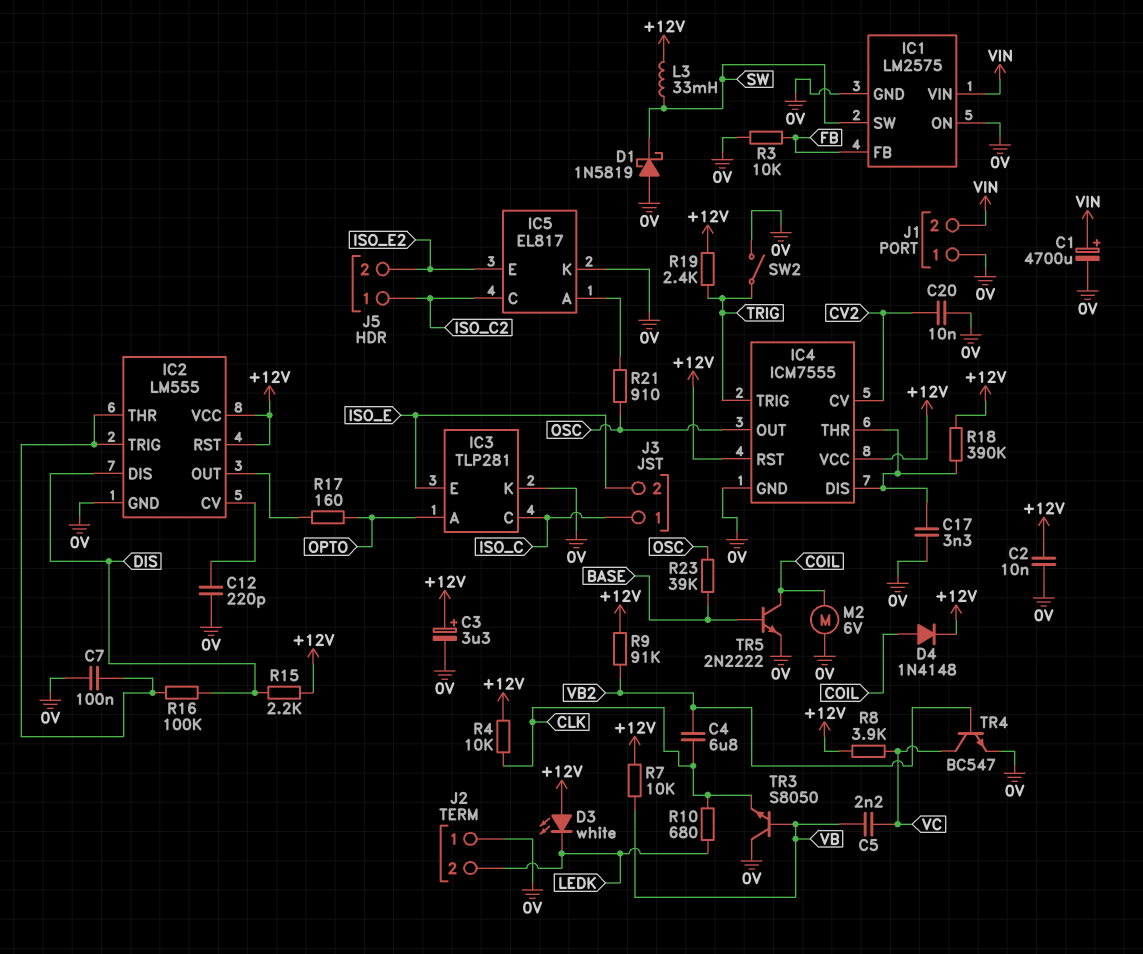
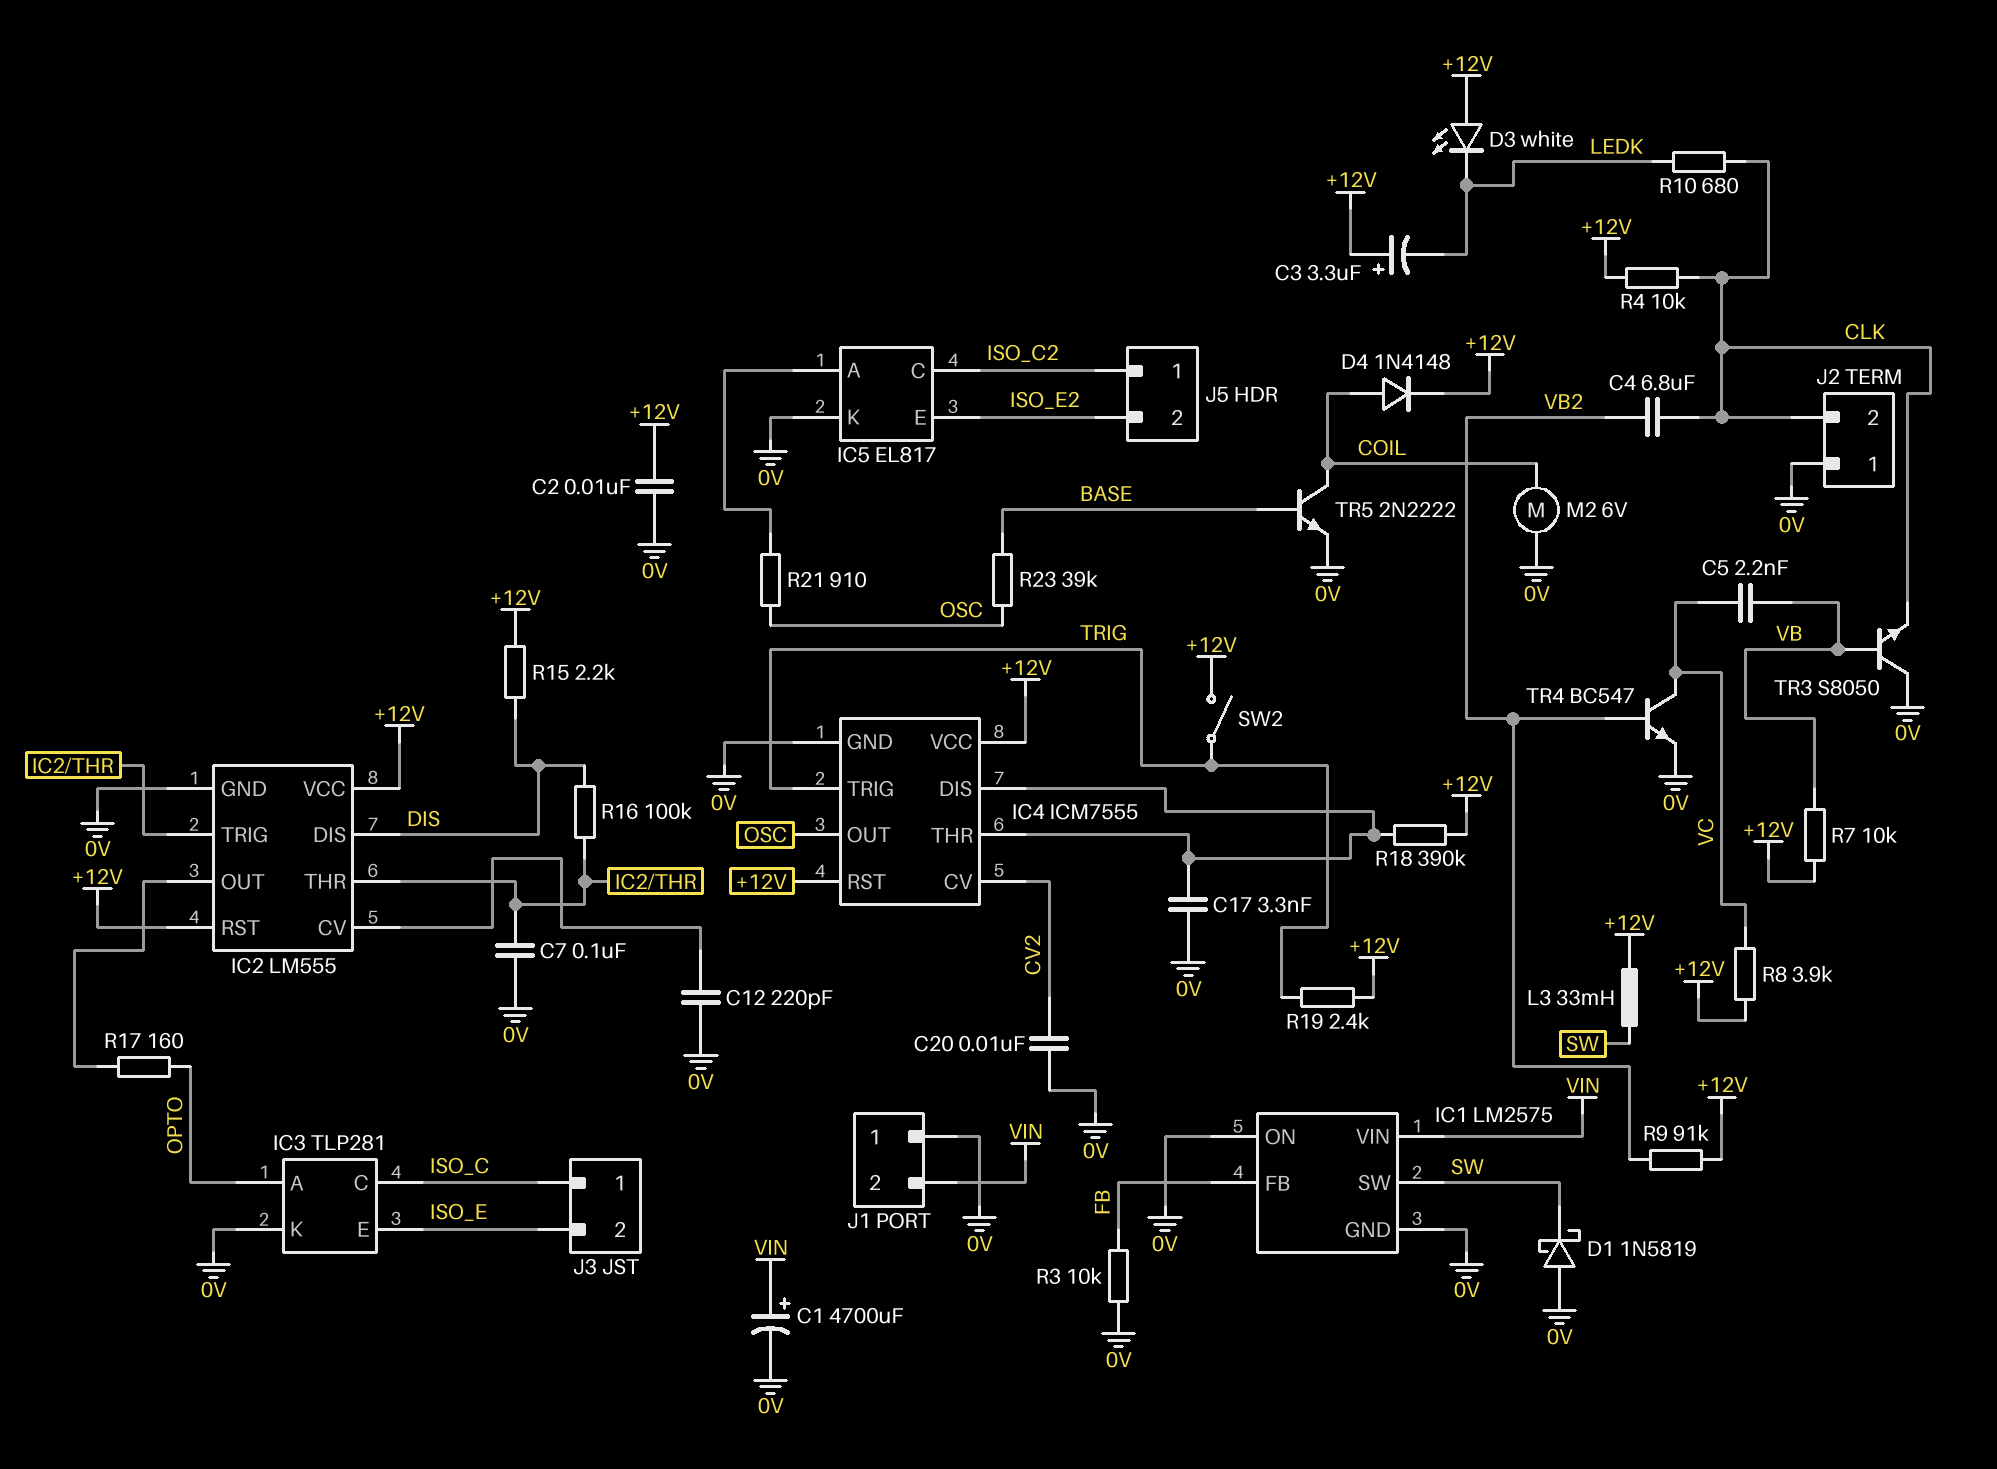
C3: 3.3uF (plus +12V, minus 0V) -> 3.3uF (plus +12V, minus LEDK)
J2 pin 2: LEDK -> CLK
SW2: switch (0V, TRIG) -> switch (+12V, TRIG)

